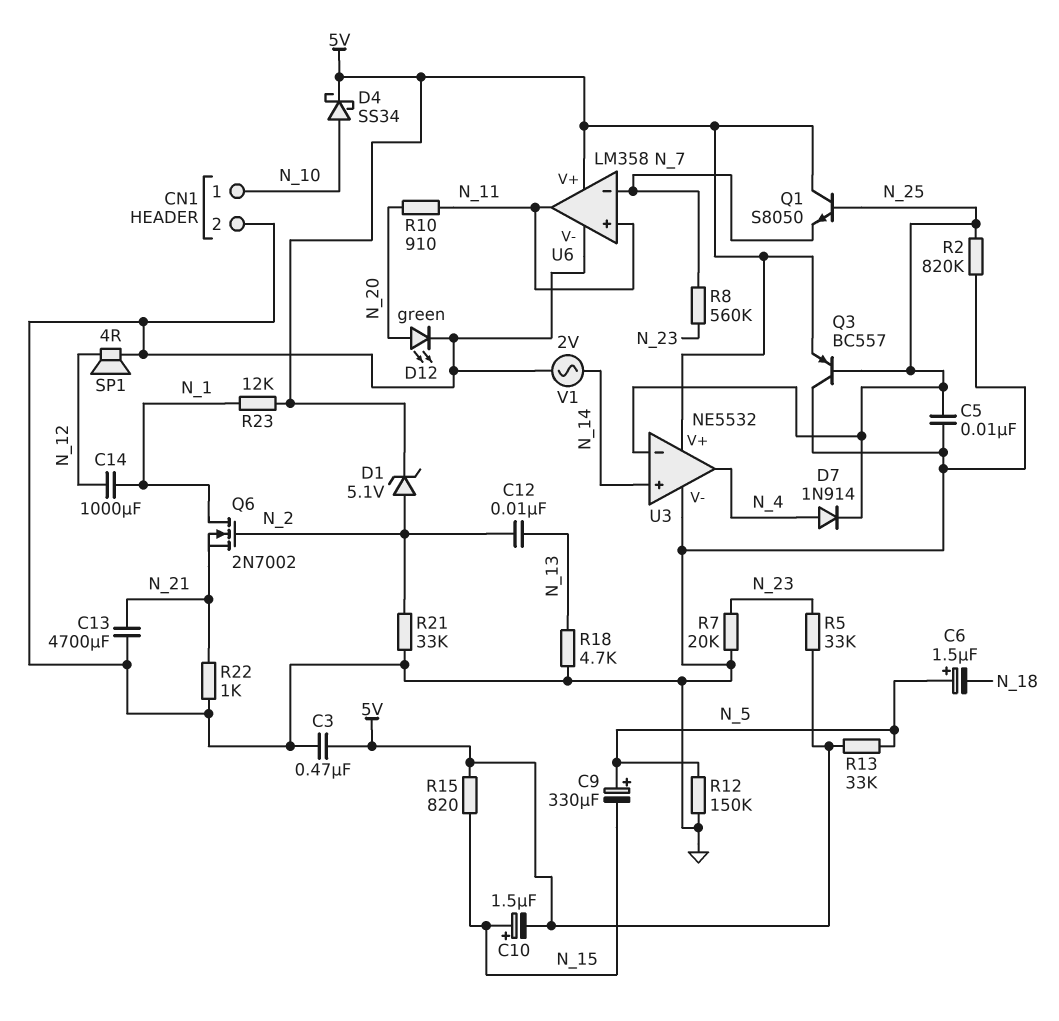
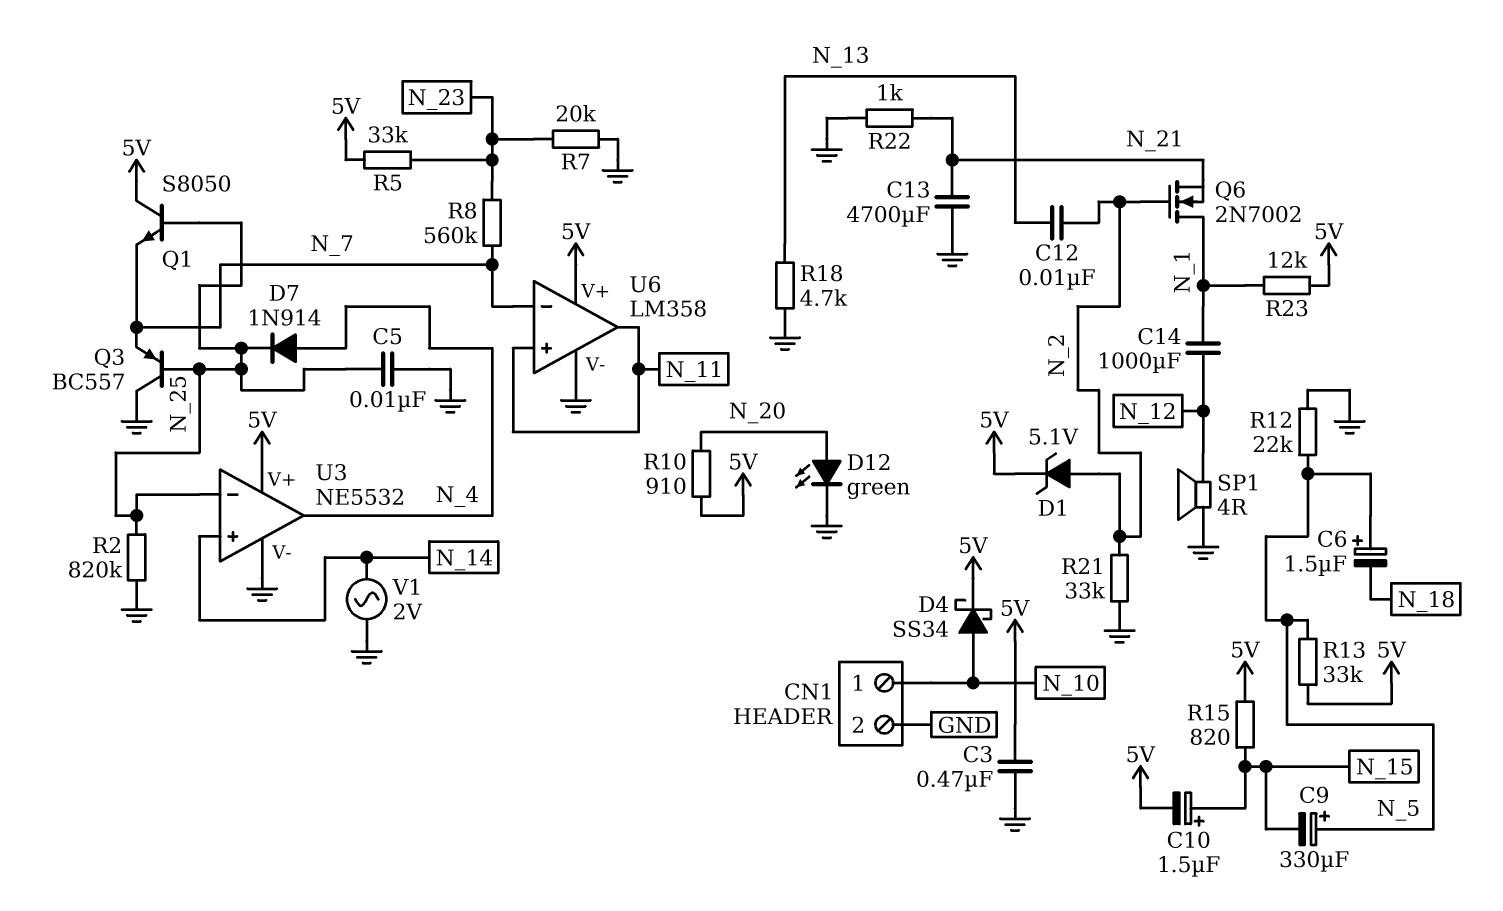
Q3: PNP BC557 (B N_25, C GND, E 5V) -> PNP BC557 (B N_25, C GND, E N_7)
R10: 910 (N_11, N_20) -> 910 (5V, N_20)
R12: 150k (GND, N_5) -> 22k (GND, N_5)

